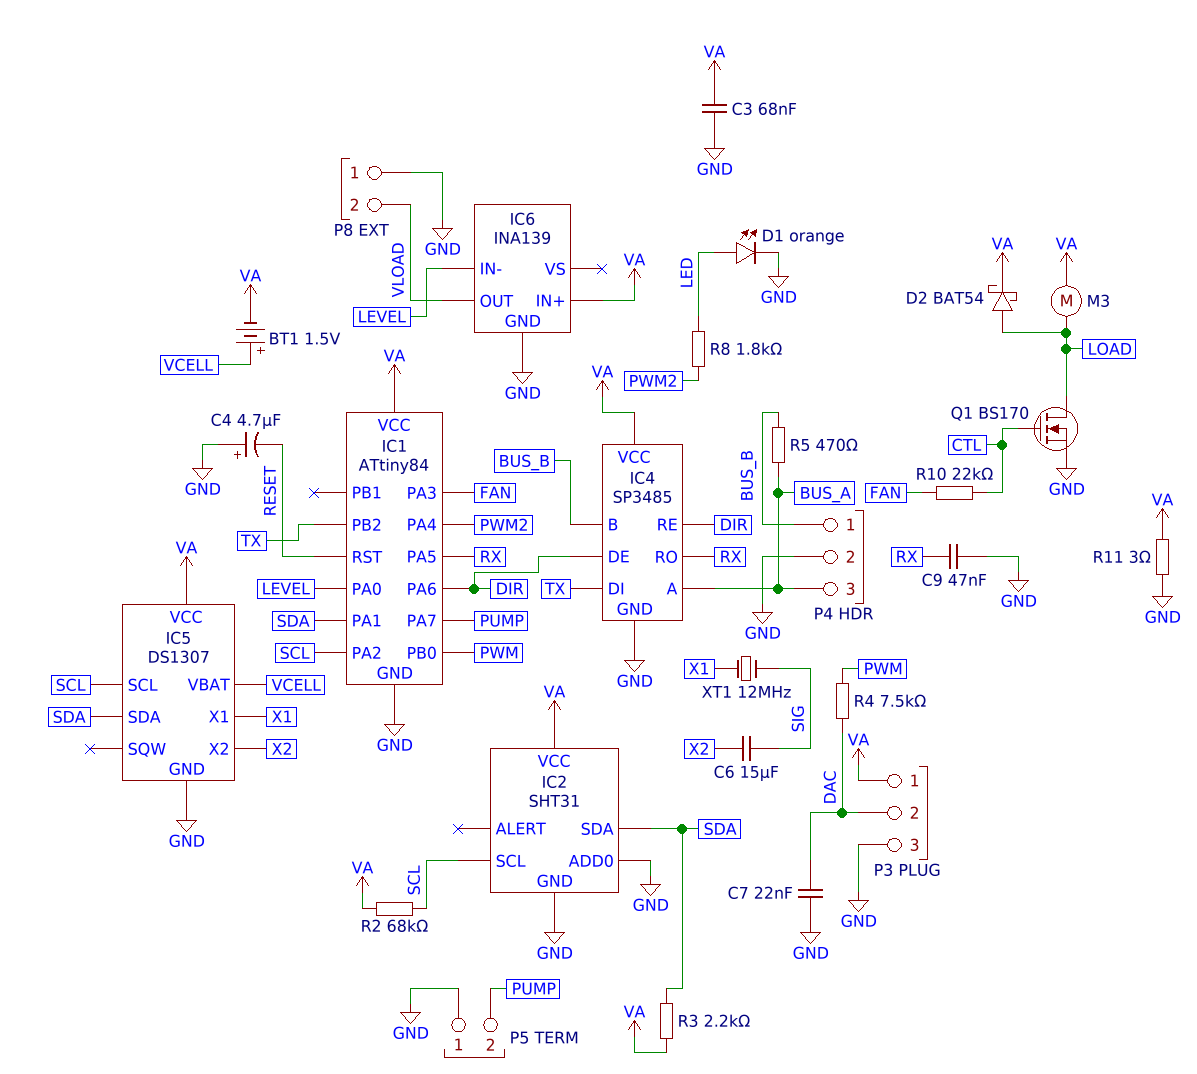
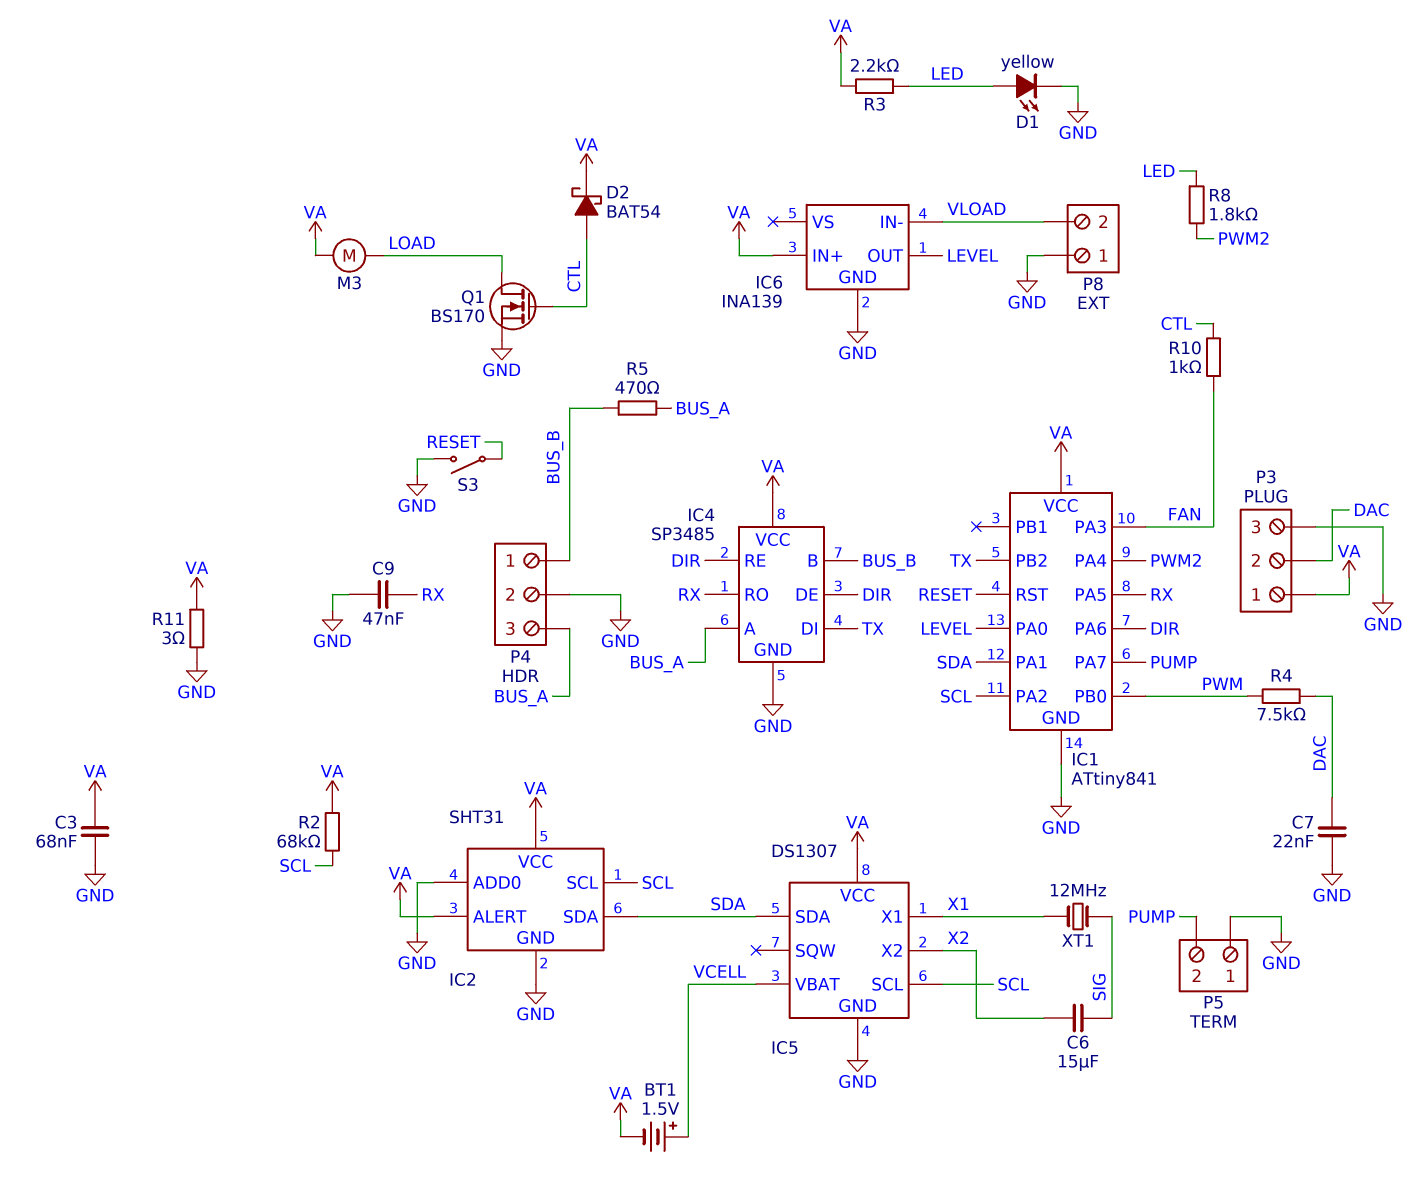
C4: 4.7uF (plus GND, minus RESET) -> none
D1: LED orange (A LED, K GND) -> LED yellow (A LED, K GND)
D2: schottky BAT54 (A LOAD, K VA) -> schottky BAT54 (A CTL, K VA)
IC1: ATtiny84 -> ATtiny841
IC2 pin ALERT: none -> VA
IC6 pin IN-: LEVEL -> VLOAD
IC6 pin OUT: VLOAD -> LEVEL
R3: 2.2k (SDA, VA) -> 2.2k (LED, VA)
R10: 22k (CTL, FAN) -> 1k (CTL, FAN)
S3: none -> switch (GND, RESET)

